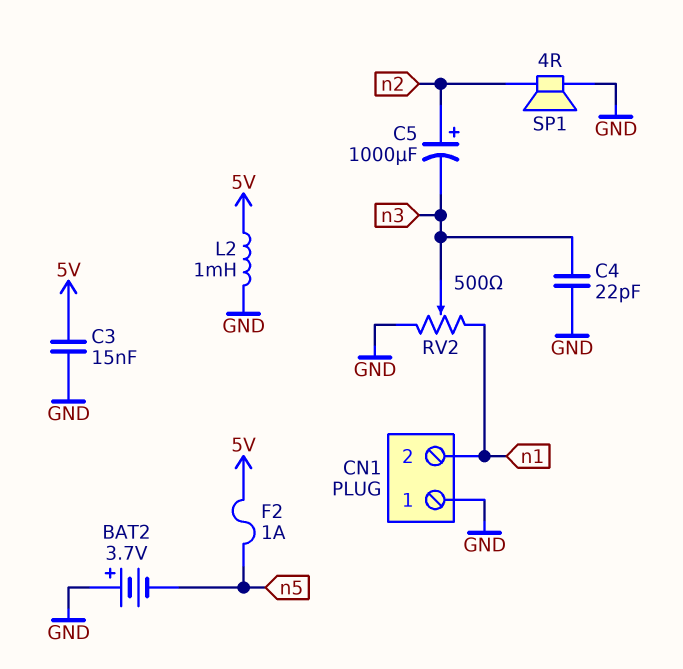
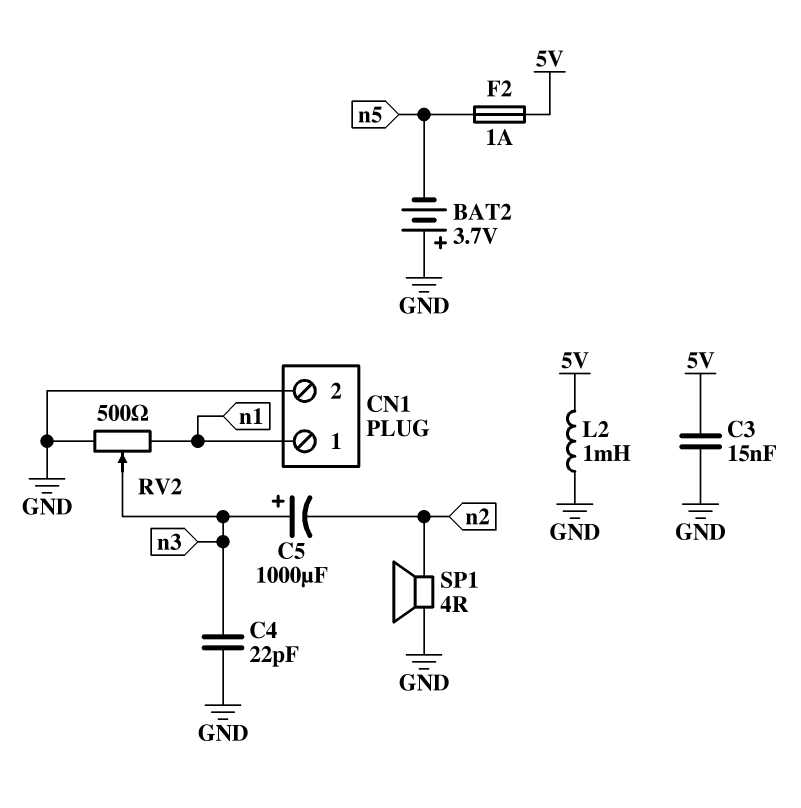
C5: 1000uF (plus n2, minus n3) -> 1000uF (plus n3, minus n2)
CN1 pin 1: GND -> n1
CN1 pin 2: n1 -> GND

